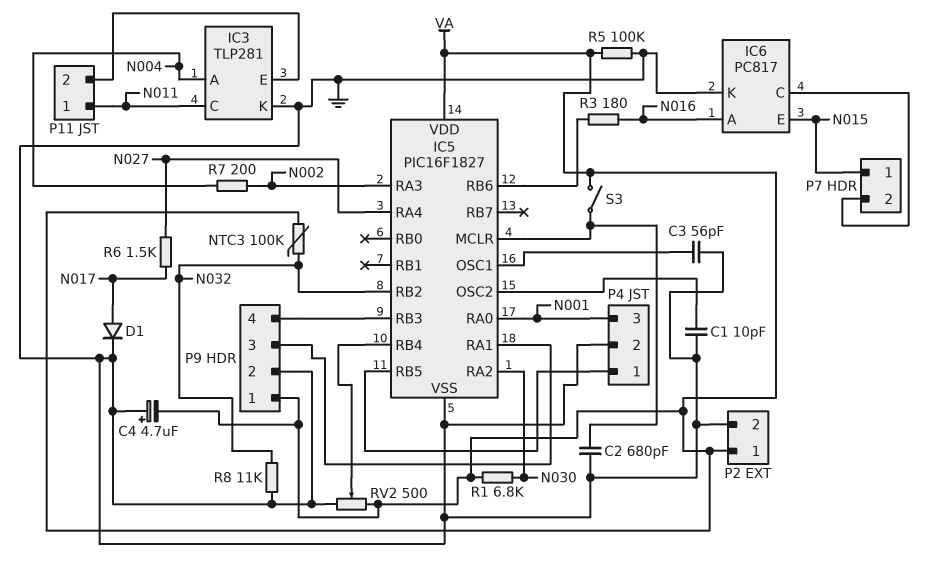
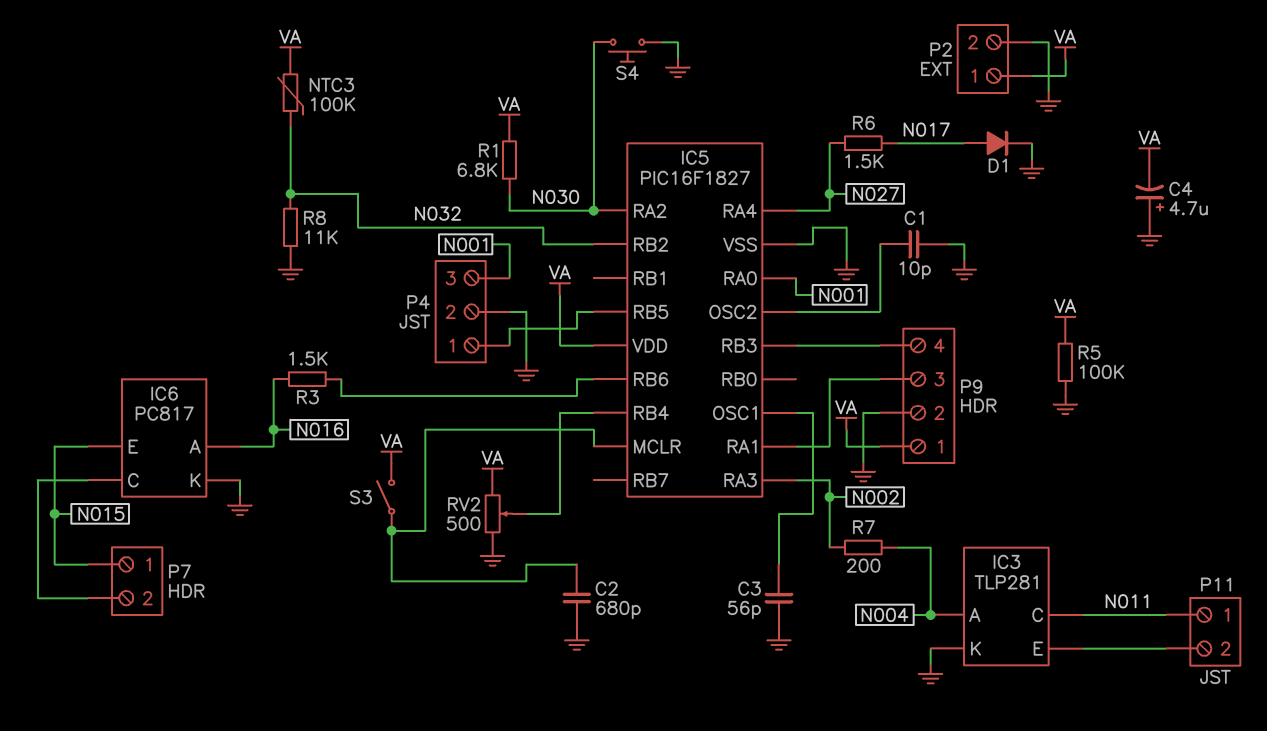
R3: 180 (IC5/RB6, N016) -> 1.5k (IC5/RB6, N016)
S4: none -> button (GND, N030)

